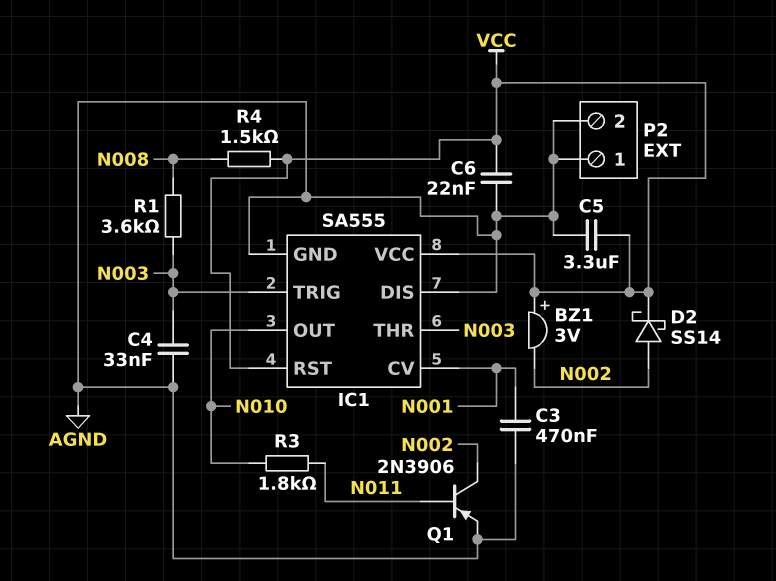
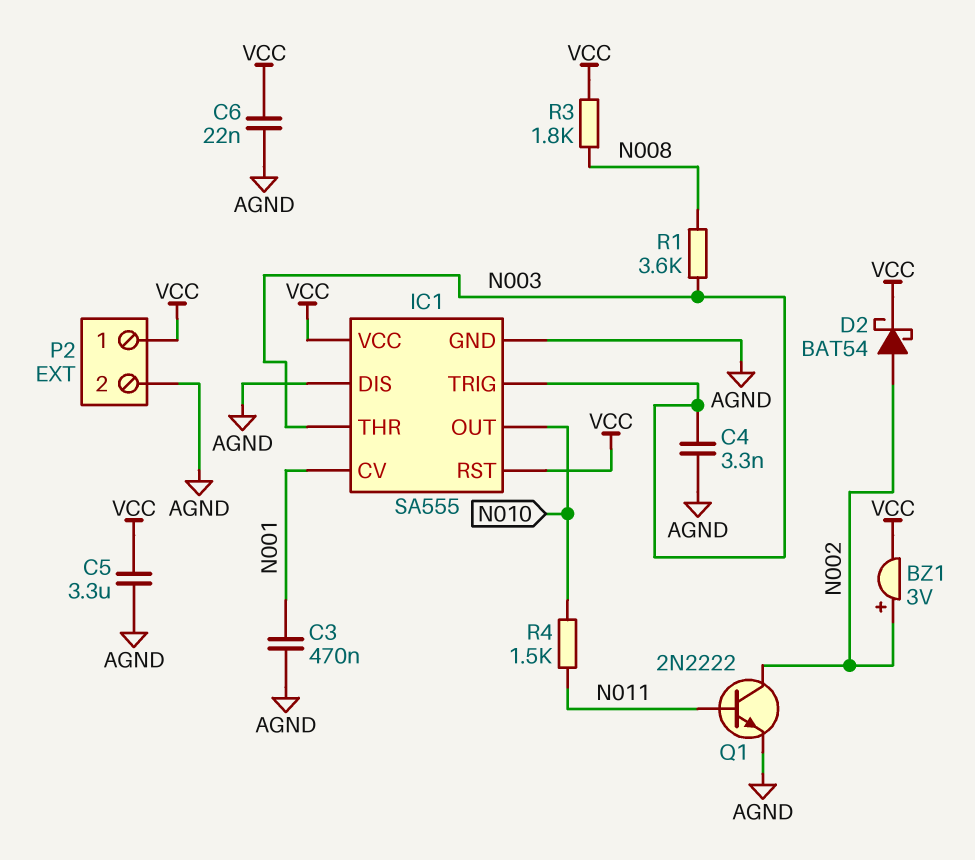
BZ1: buzzer 3V (plus VCC, minus N002) -> buzzer 3V (plus N002, minus VCC)
C4: 33nF (AGND, N003) -> 3.3nF (AGND, N003)
D2: schottky SS14 (A N002, K VCC) -> schottky BAT54 (A N002, K VCC)
P2 pin 1: AGND -> VCC
Q1: PNP 2N3906 (B N011, C N002, E AGND) -> NPN 2N2222 (B N011, C N002, E AGND)
R3: 1.8k (N010, N011) -> 1.8k (N008, VCC)
R4: 1.5k (N008, VCC) -> 1.5k (N010, N011)

